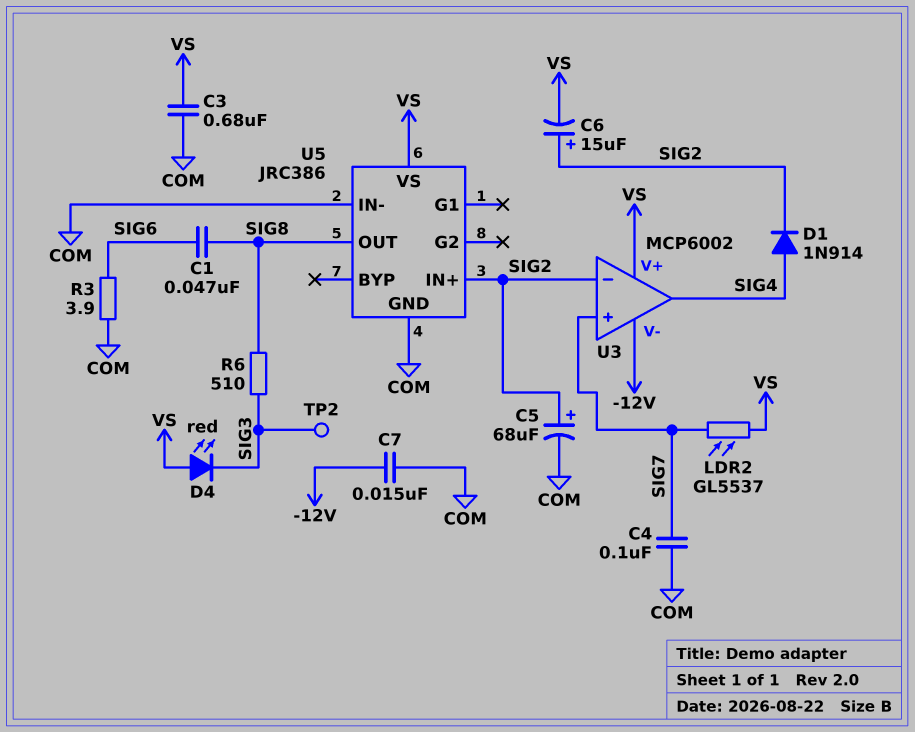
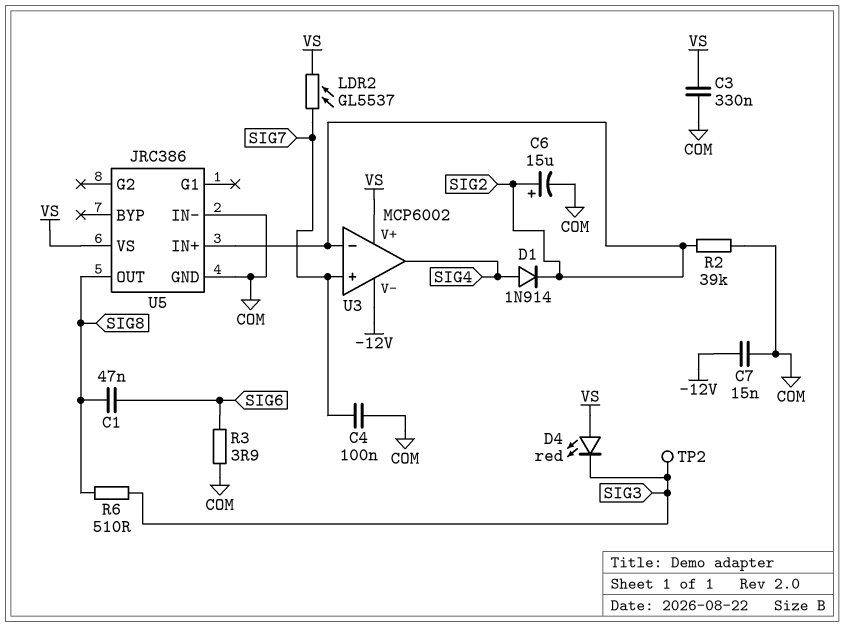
C3: 680nF (COM, VS) -> 330nF (COM, VS)
C5: 68uF (plus SIG2, minus COM) -> none
C6: 15uF (plus SIG2, minus VS) -> 15uF (plus SIG2, minus COM)
R2: none -> 39k (COM, SIG2)

